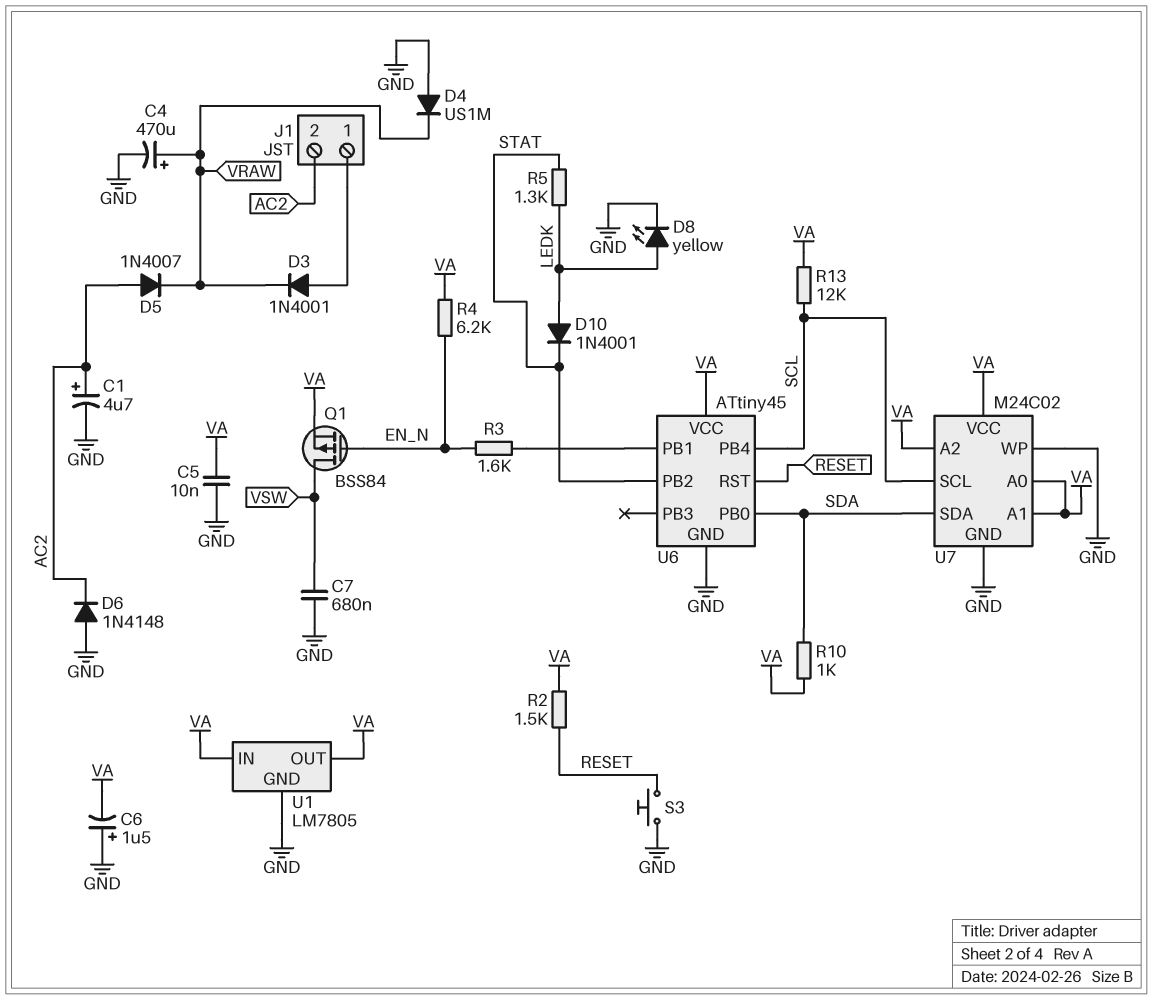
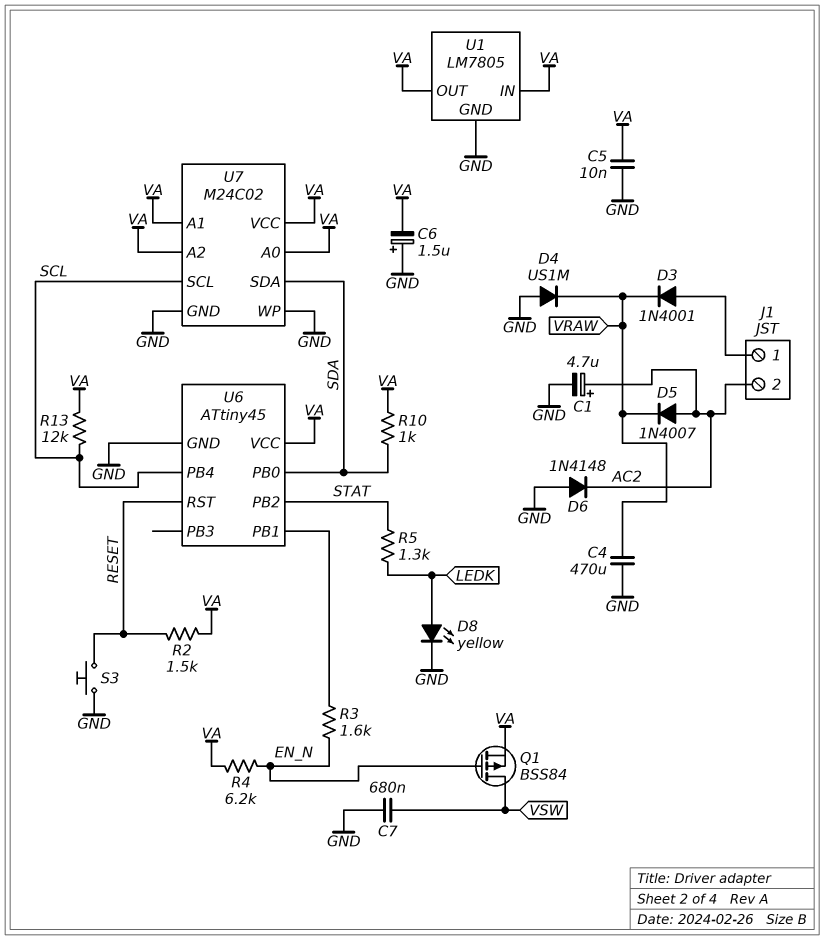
C4: 470uF (plus VRAW, minus GND) -> 470uF (GND, VRAW)
D10: diode 1N4001 (A LEDK, K STAT) -> none

